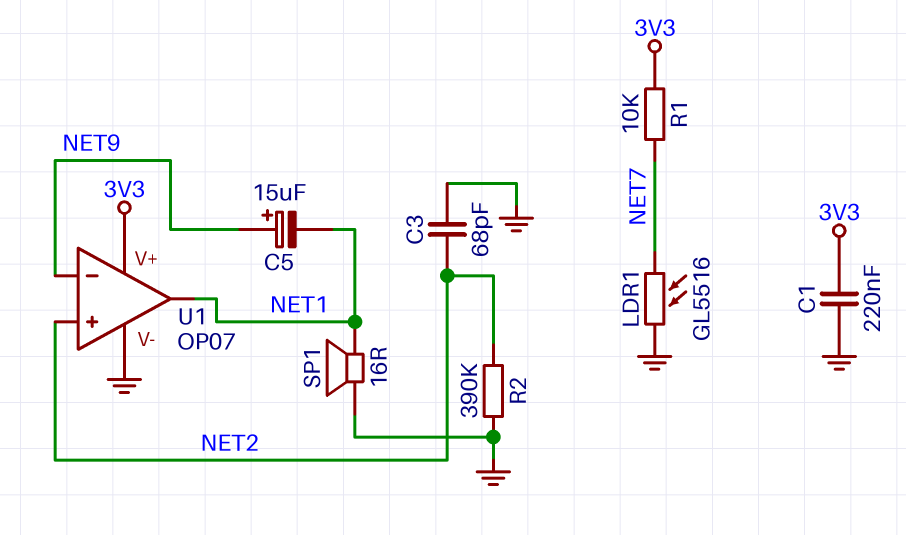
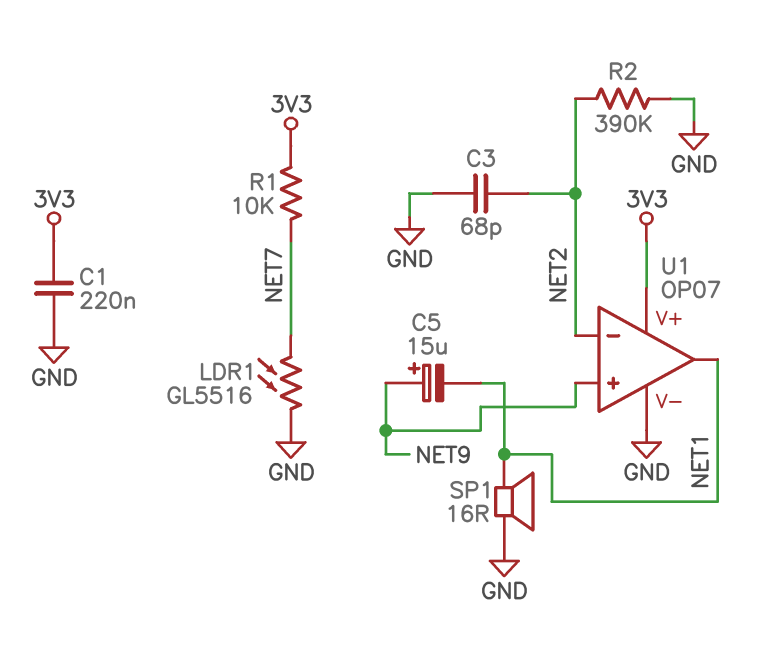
U1 pin in+: NET2 -> NET9
U1 pin in-: NET9 -> NET2

